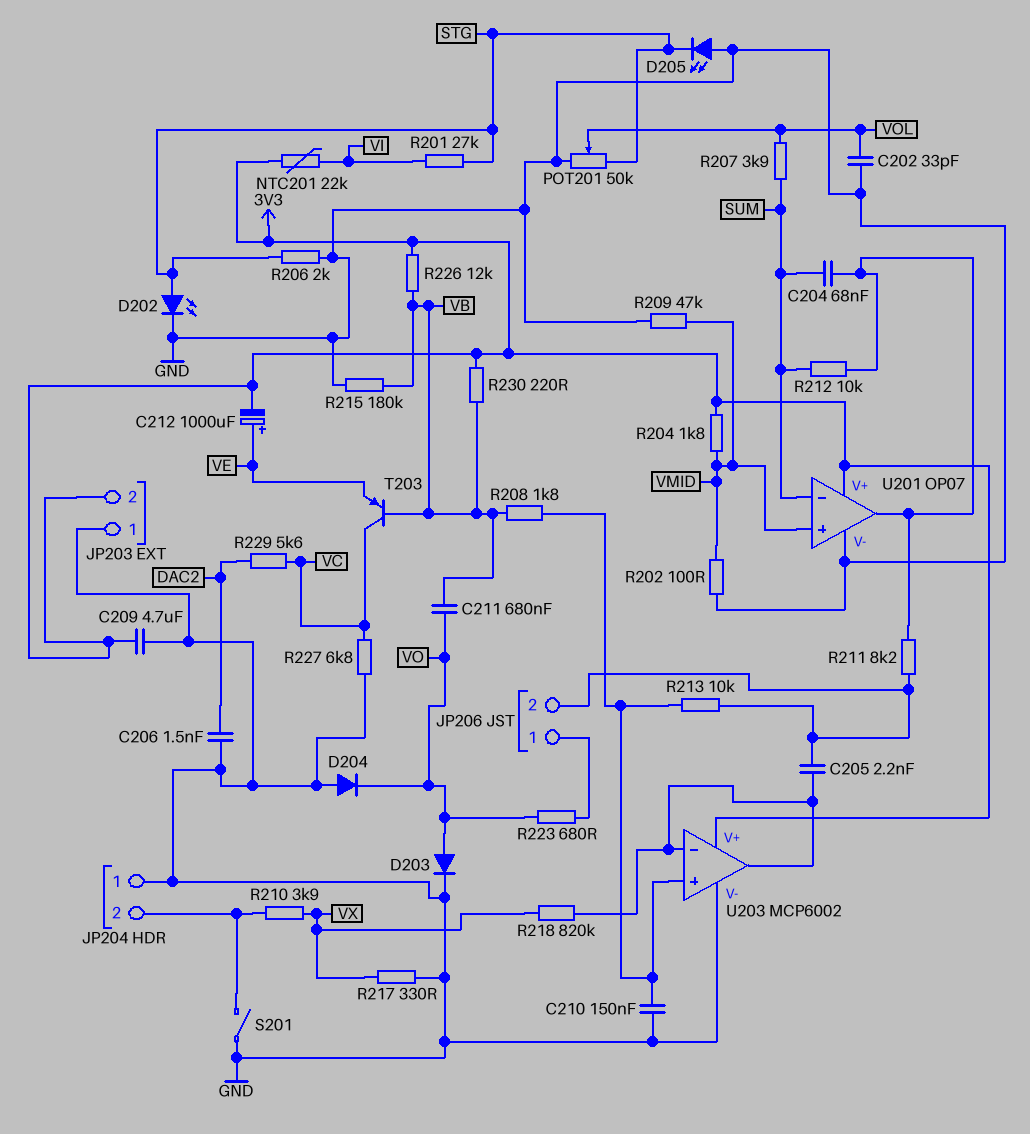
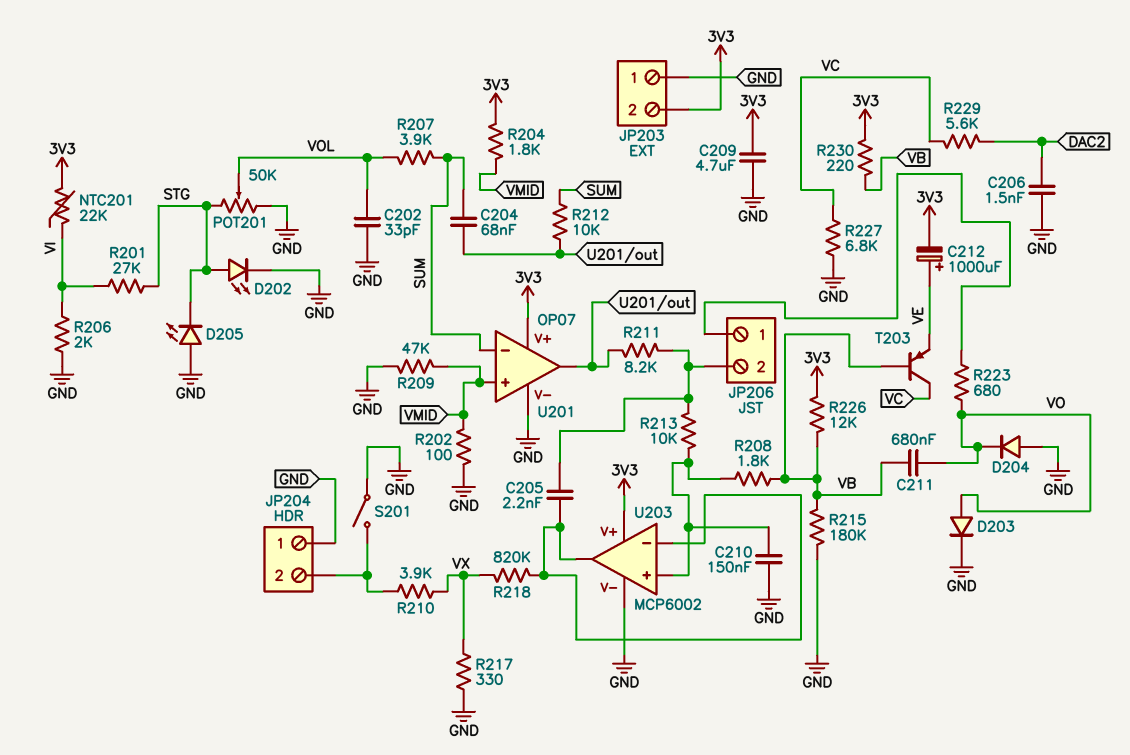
R206: 2k (GND, STG) -> 2k (GND, VI)

